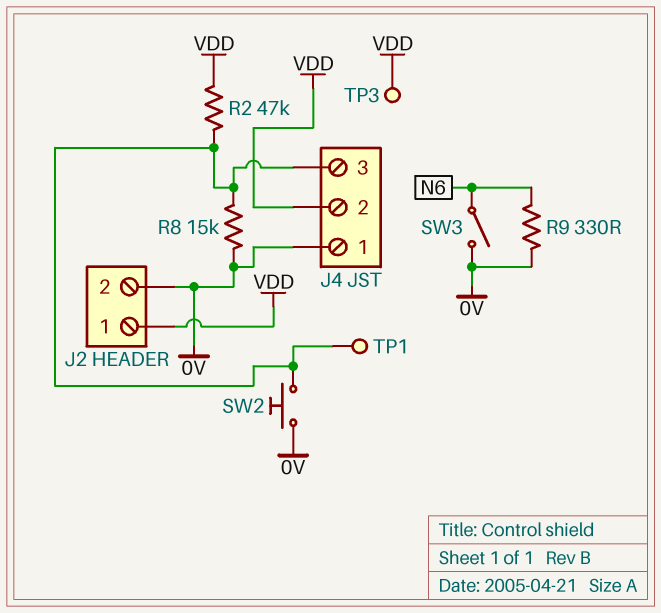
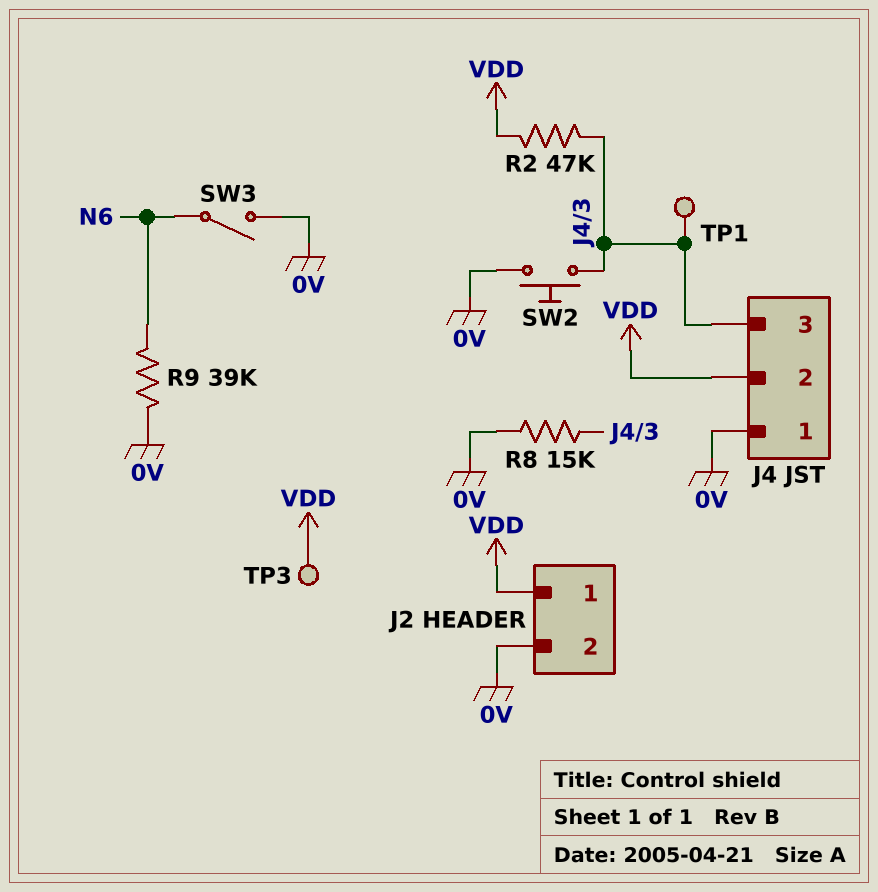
R9: 330 (0V, N6) -> 39k (0V, N6)

